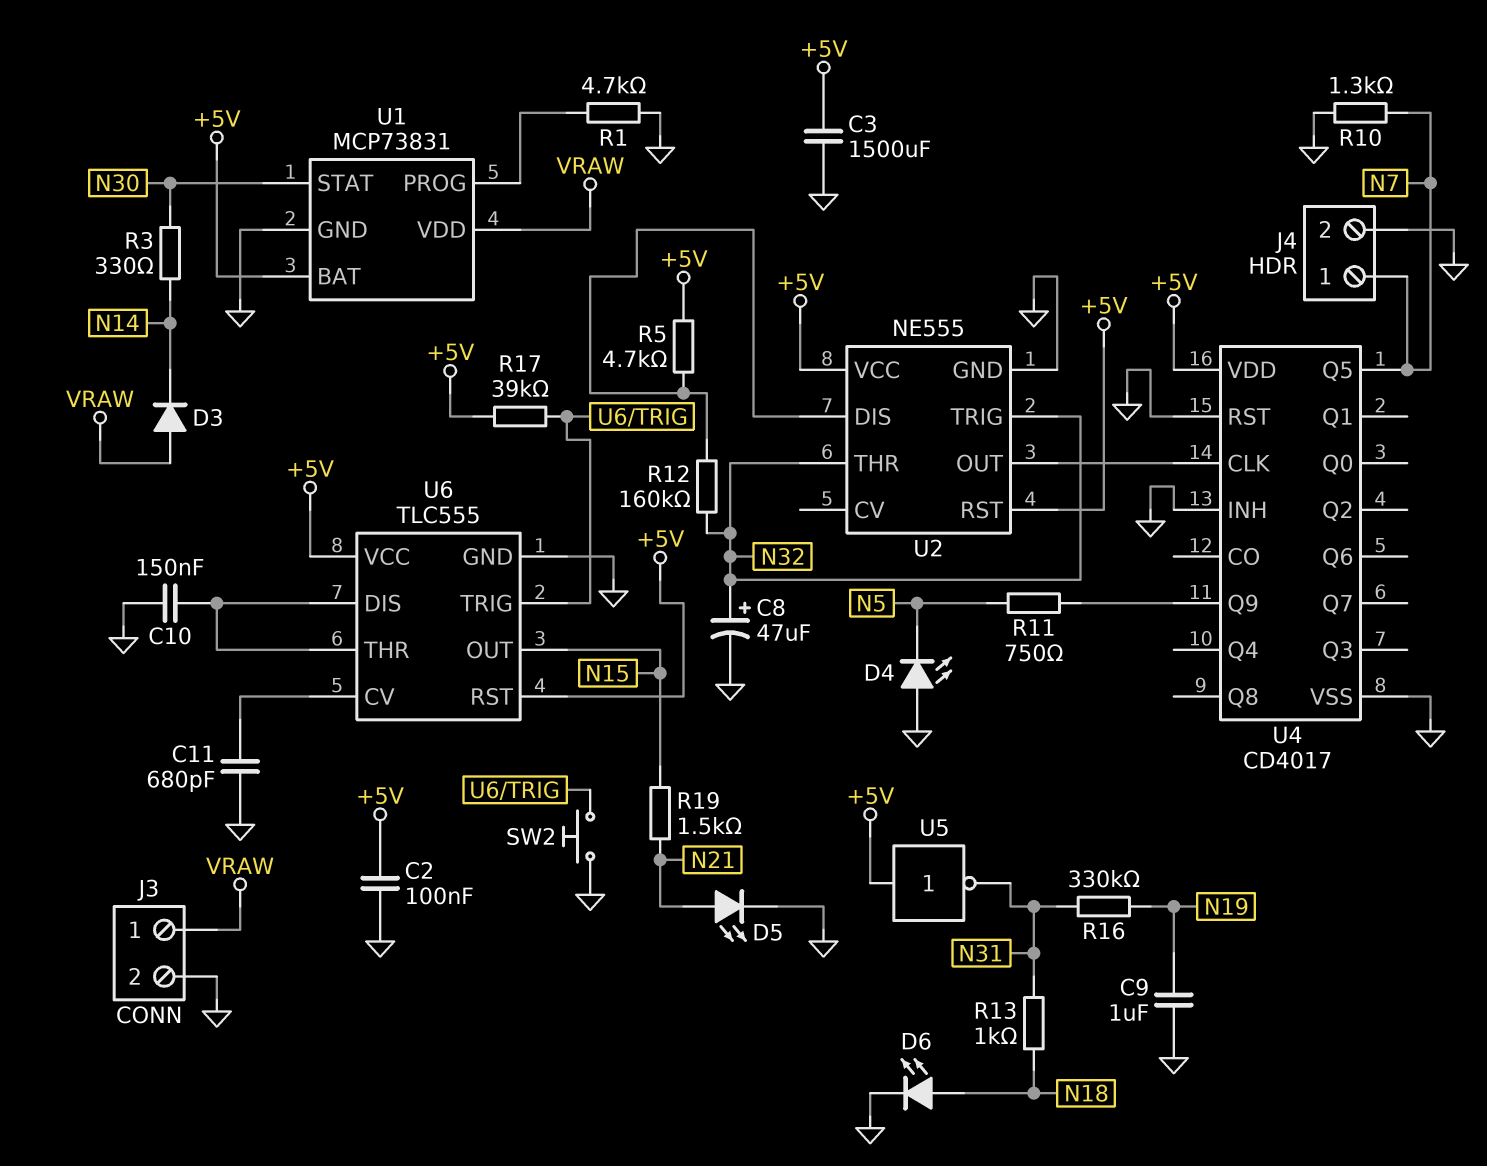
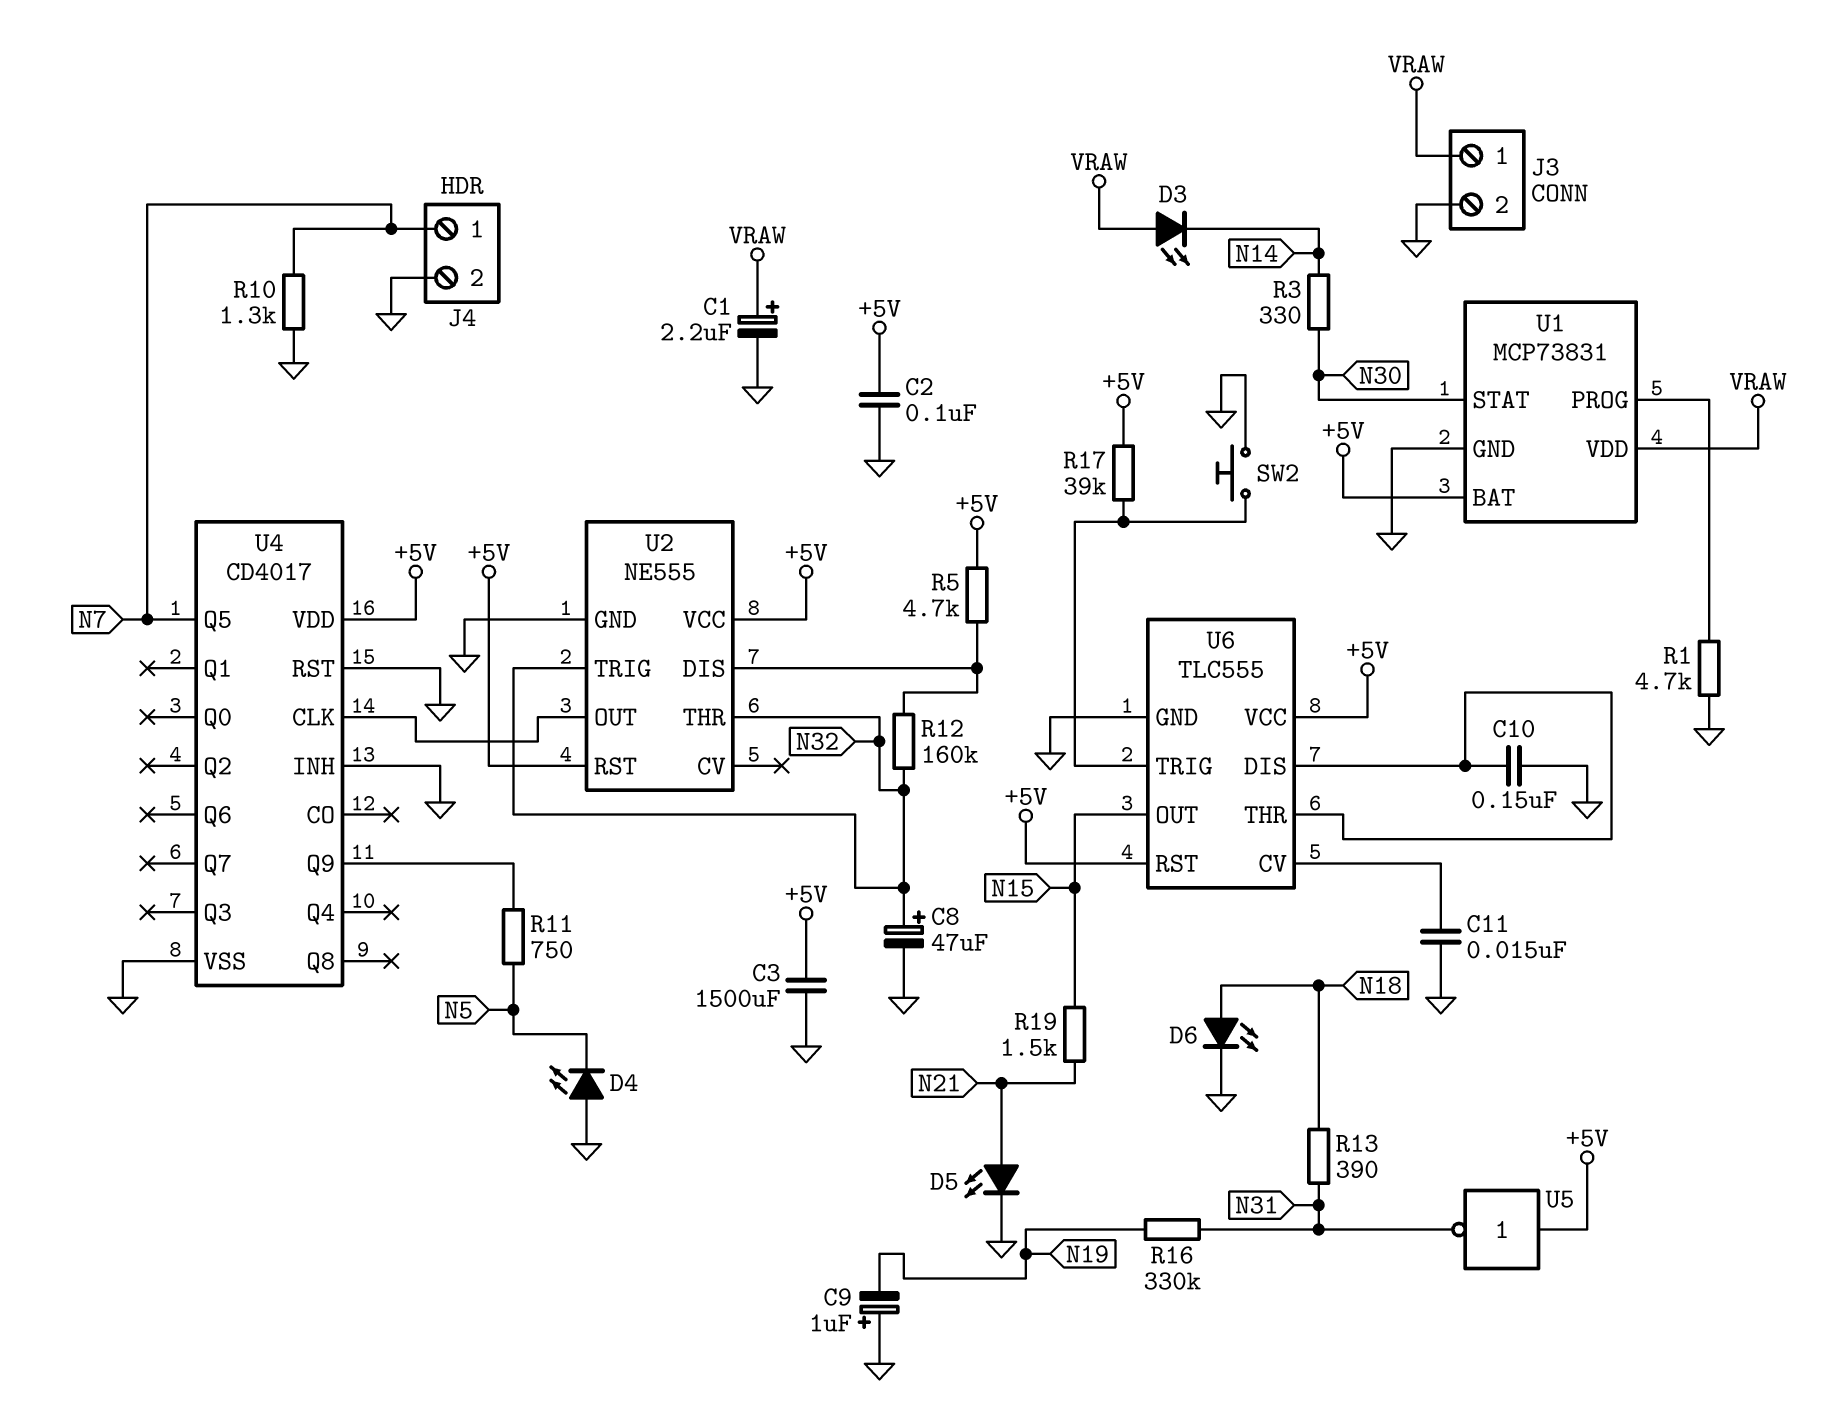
C1: none -> 2.2uF (plus VRAW, minus GND)
C9: 1uF (GND, N19) -> 1uF (plus GND, minus N19)
C11: 680pF (GND, U6/CV) -> 15nF (GND, U6/CV)
D3: diode (A VRAW, K N14) -> LED (A VRAW, K N14)
R13: 1k (N18, N31) -> 390 (N18, N31)

